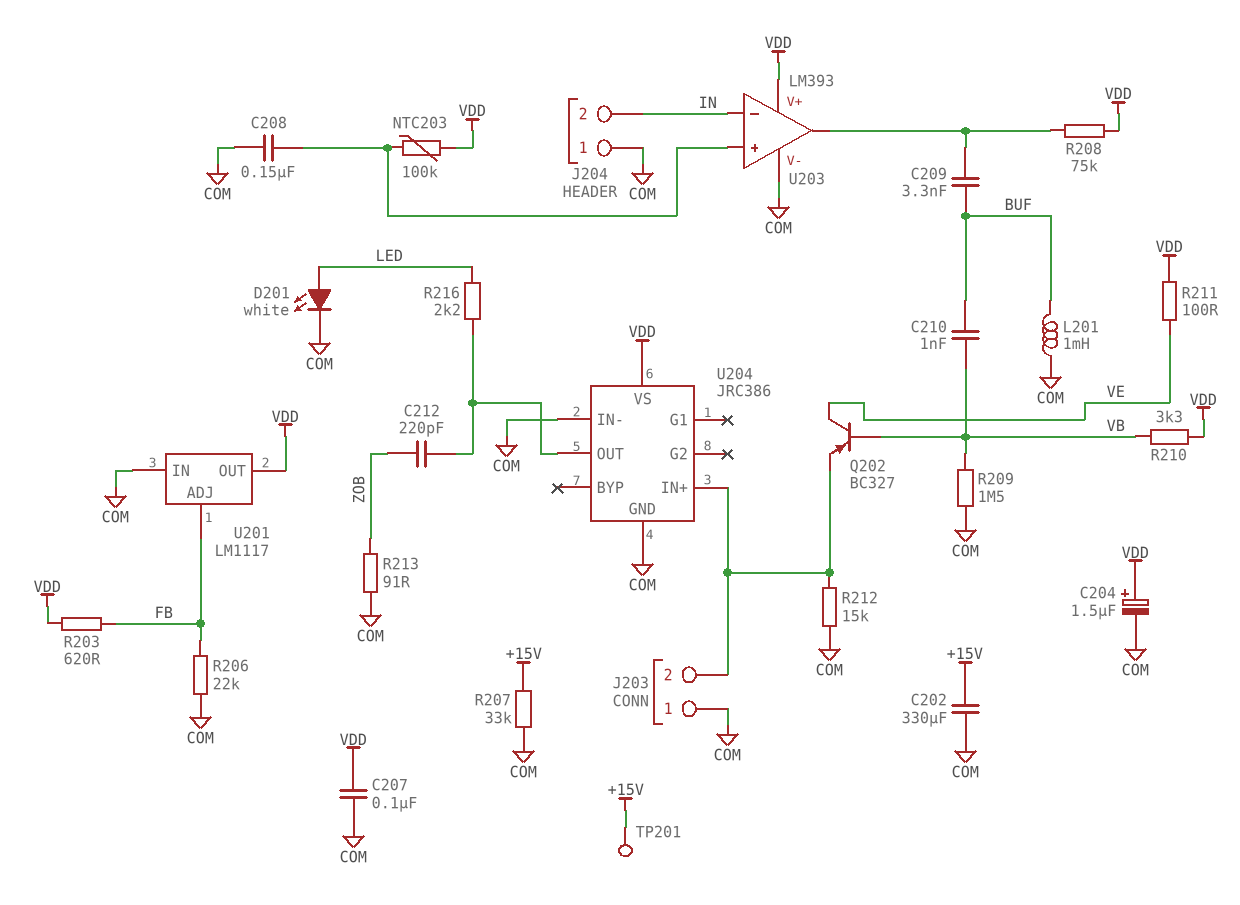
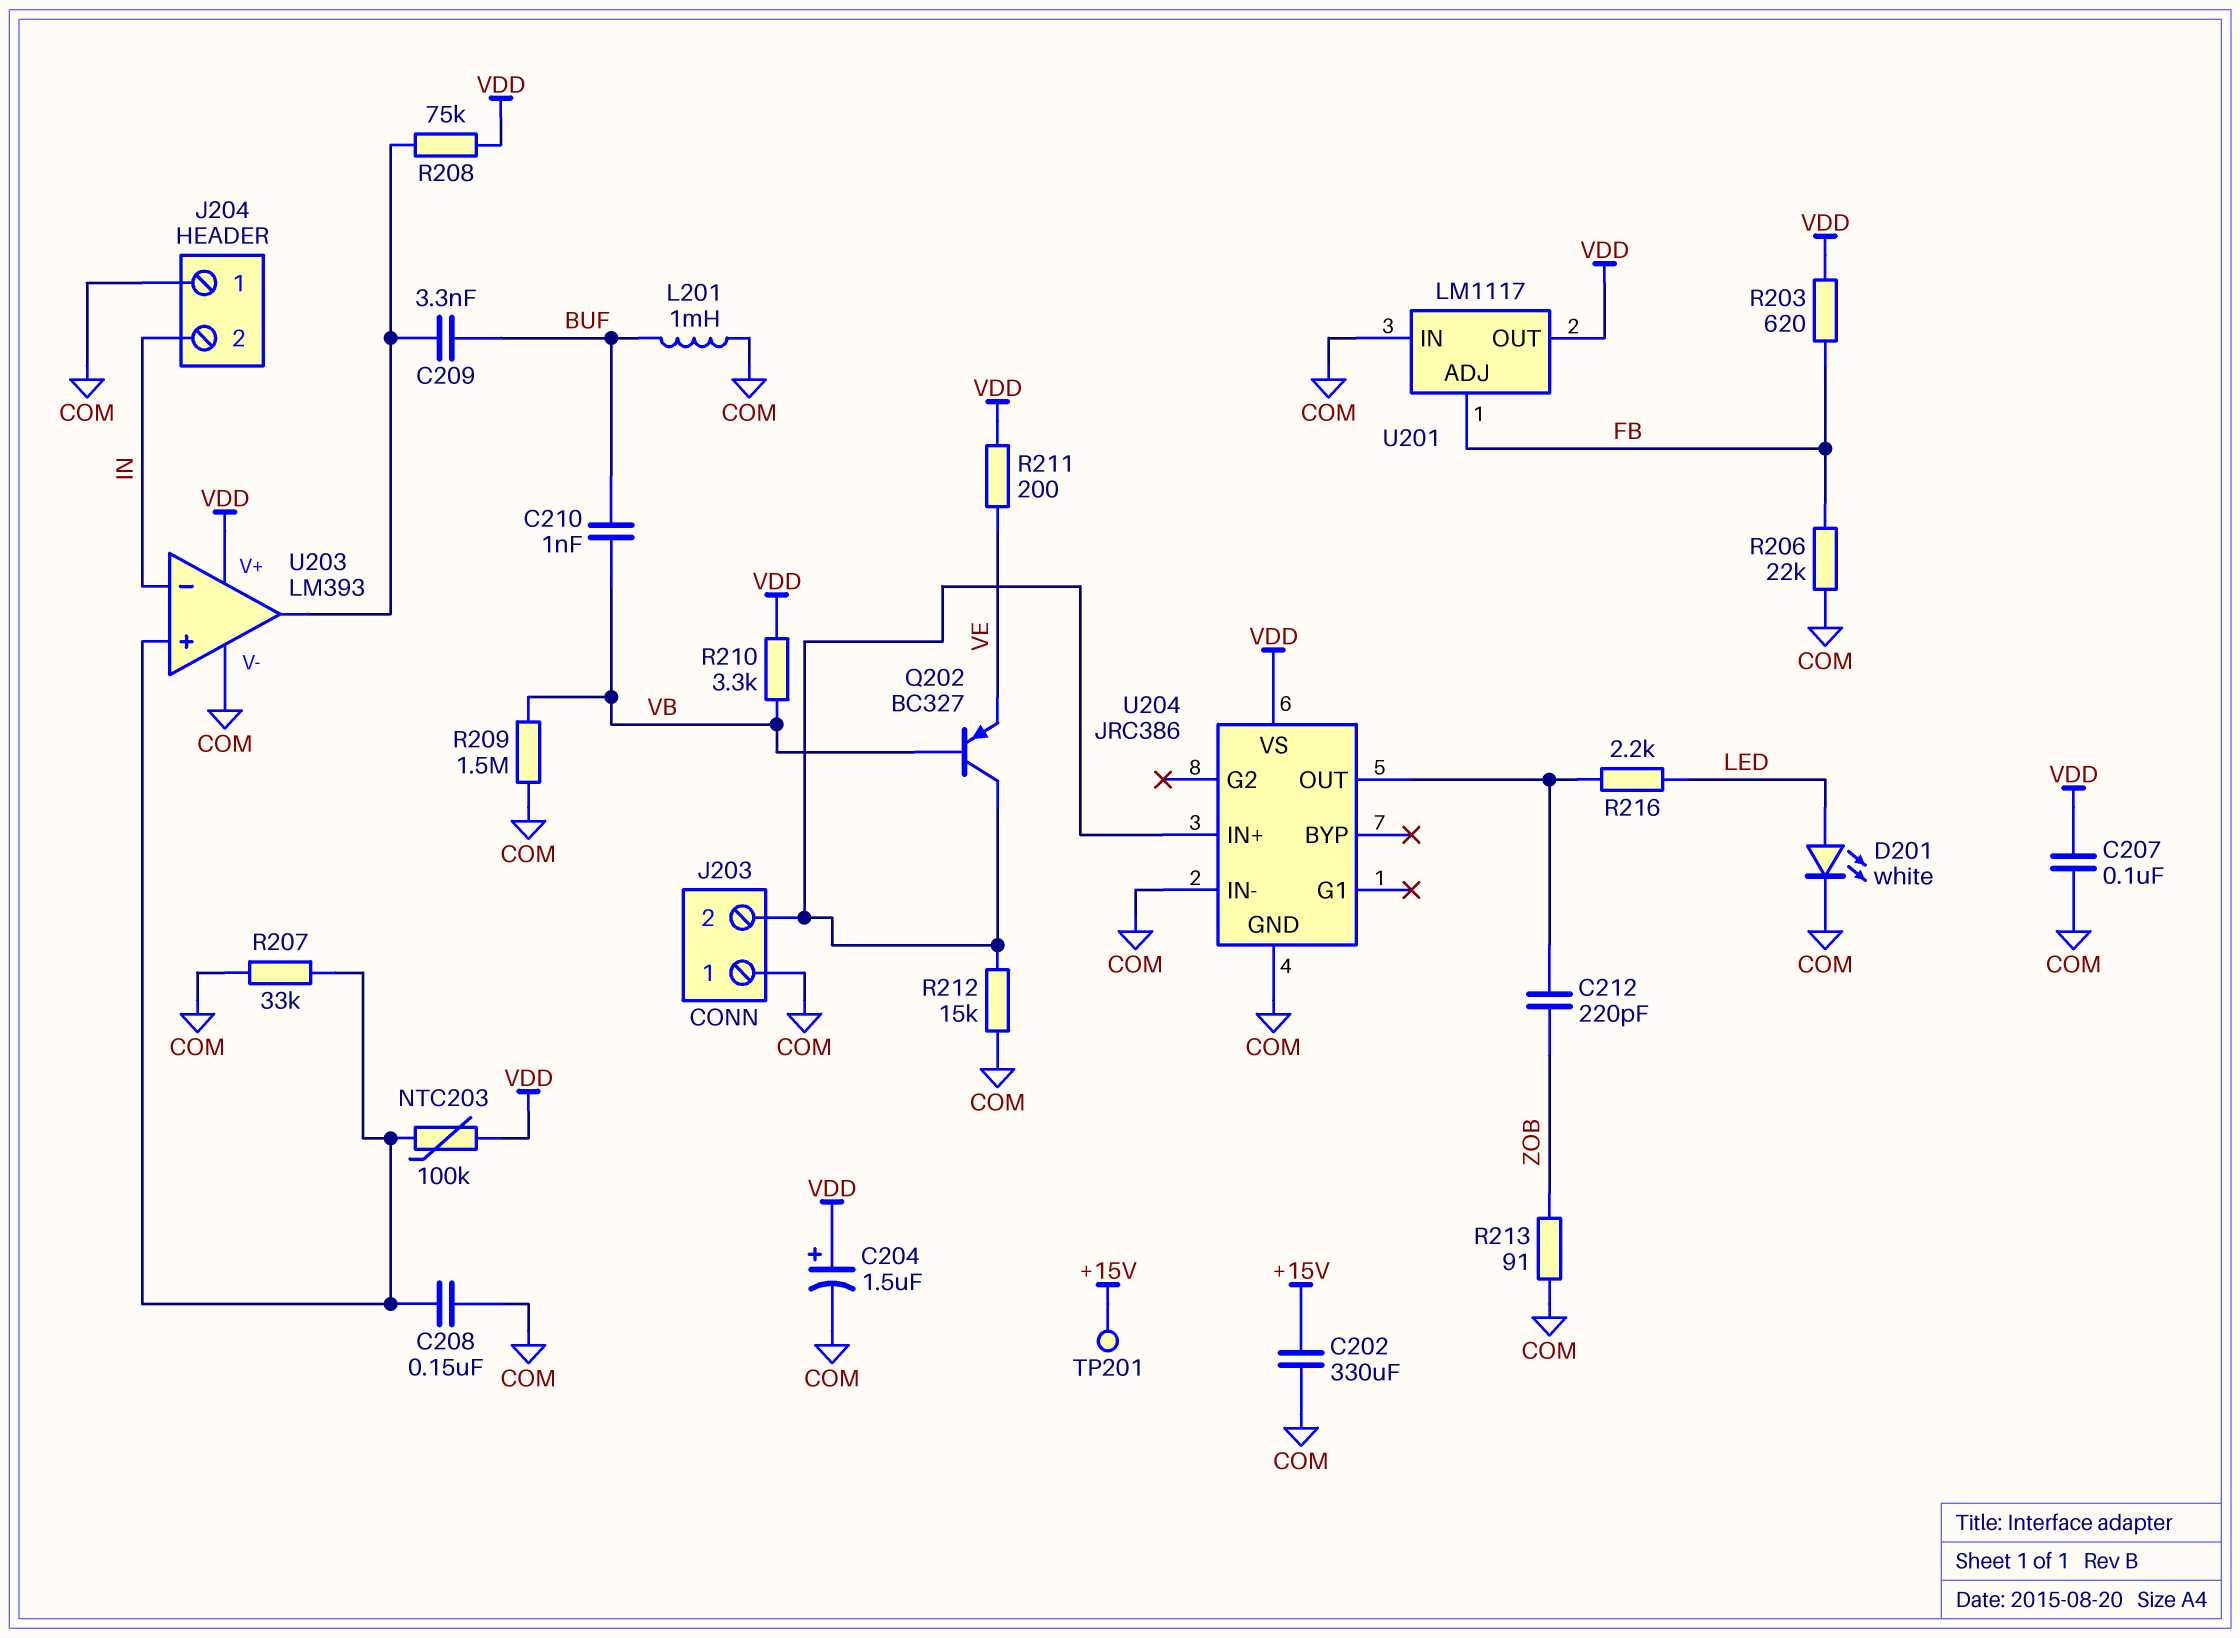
Q202: PNP BC327 (B VB, C VE, E J203/2) -> PNP BC327 (B VB, C J203/2, E VE)
R207: 33k (+15V, COM) -> 33k (COM, U203/in+)
R211: 100 (VDD, VE) -> 200 (VDD, VE)

